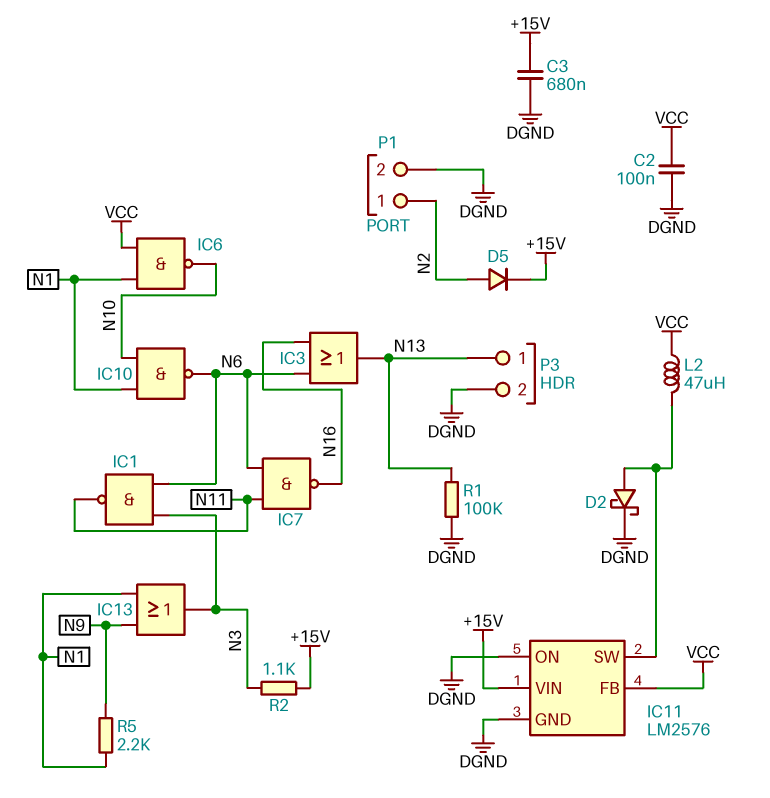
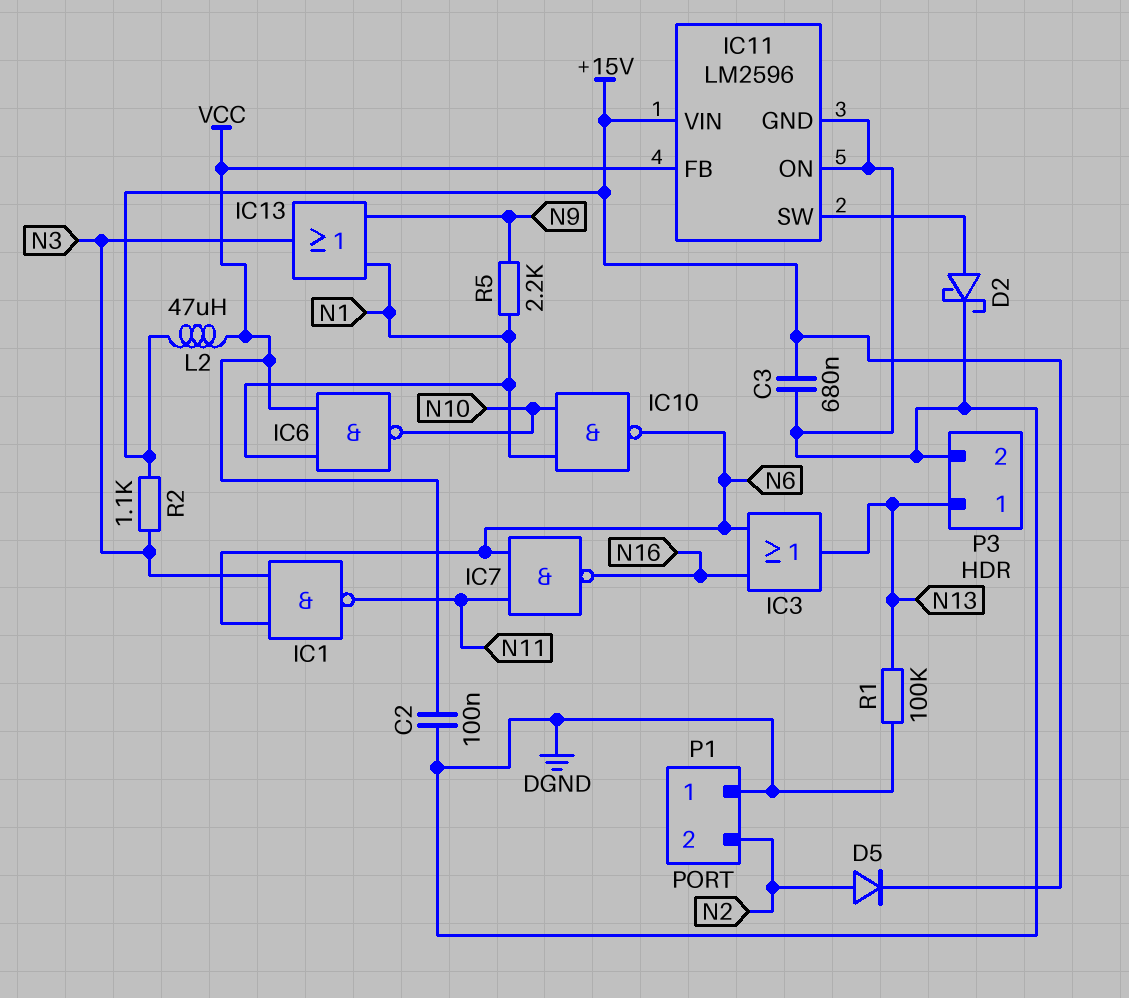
IC11: LM2576 -> LM2596
L2: 47uH (IC11/SW, VCC) -> 47uH (+15V, VCC)
P1 pin 1: N2 -> DGND
P1 pin 2: DGND -> N2

